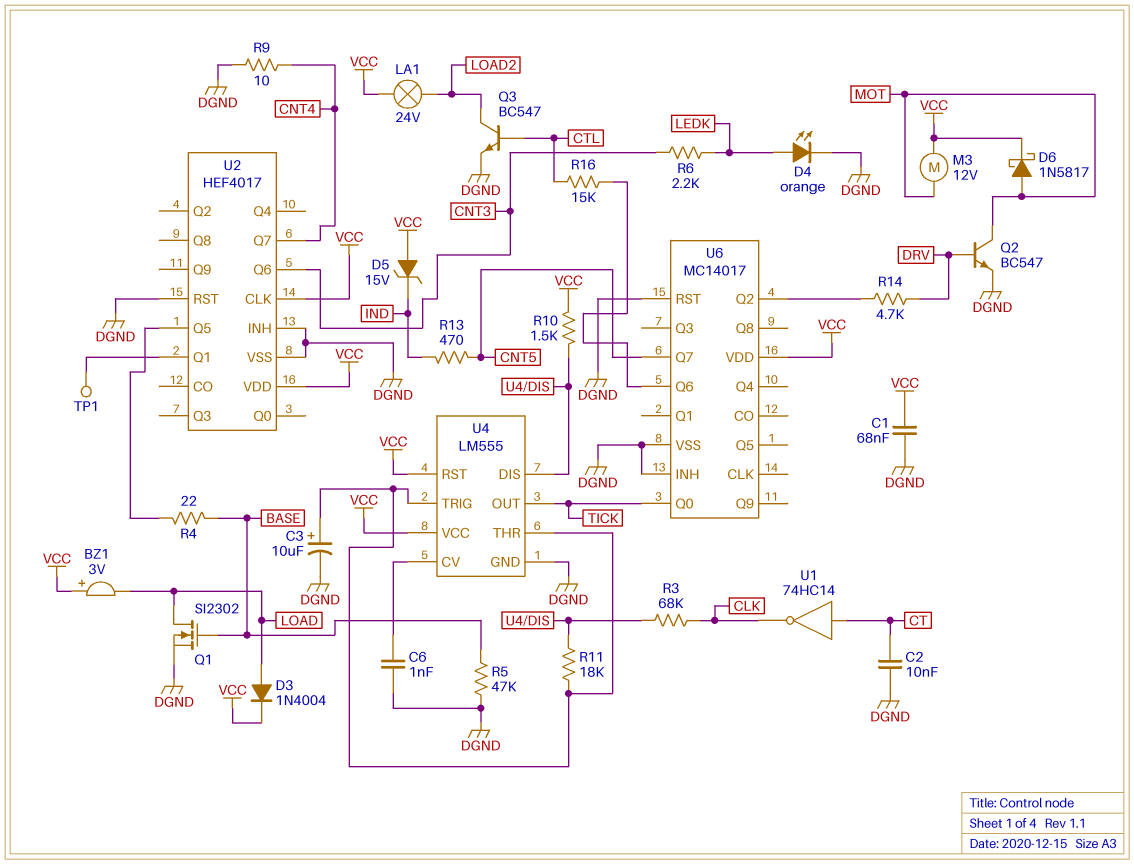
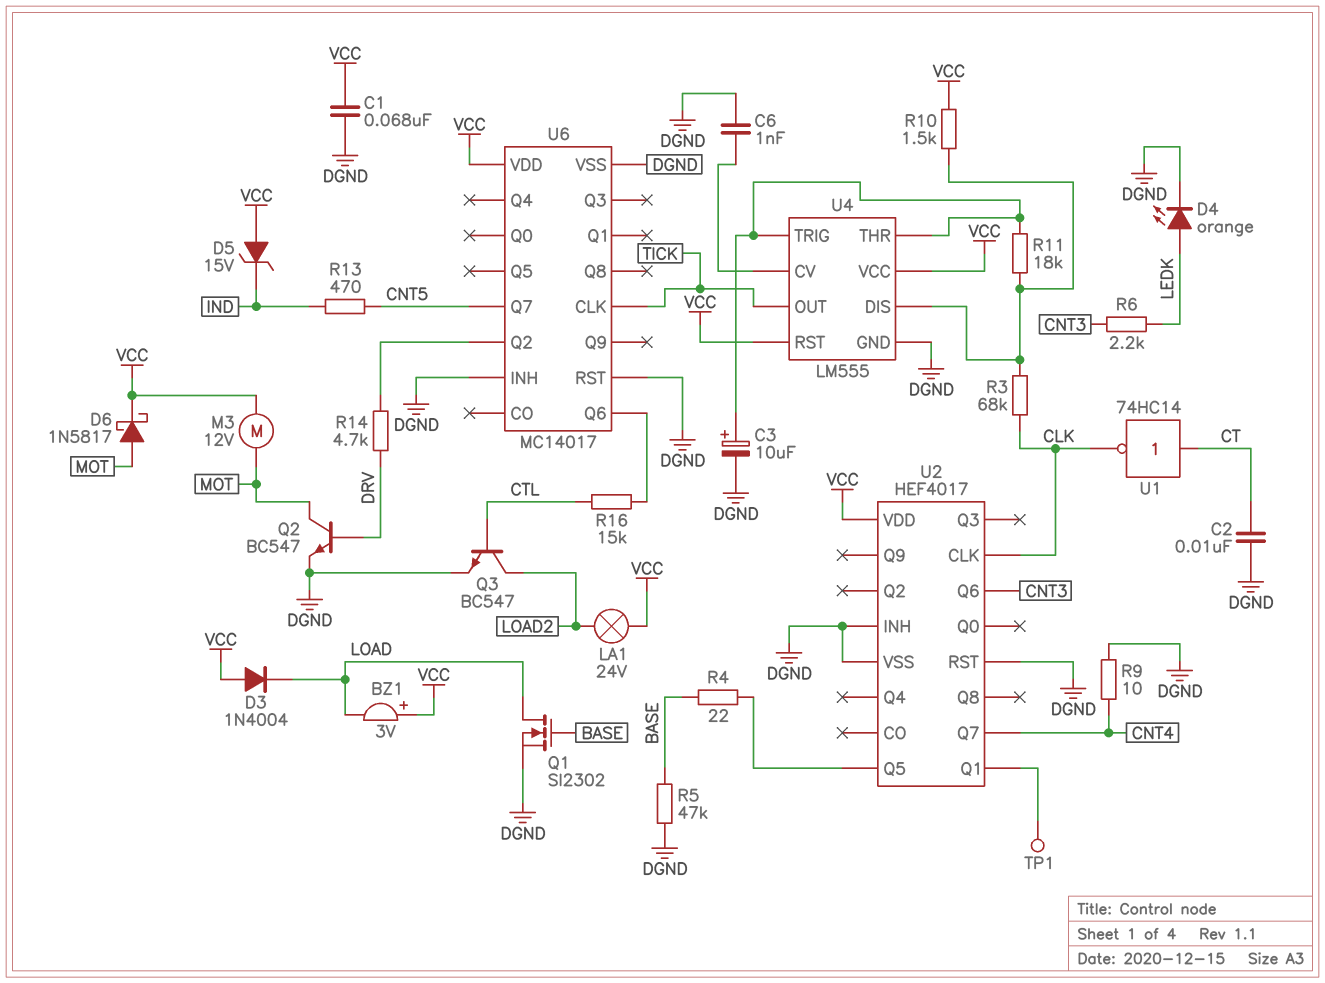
D3: diode 1N4004 (A LOAD, K VCC) -> diode 1N4004 (A VCC, K LOAD)
U2 pin CLK: VCC -> CLK
U6 pin CLK: none -> TICK
U6 pin Q0: TICK -> none

